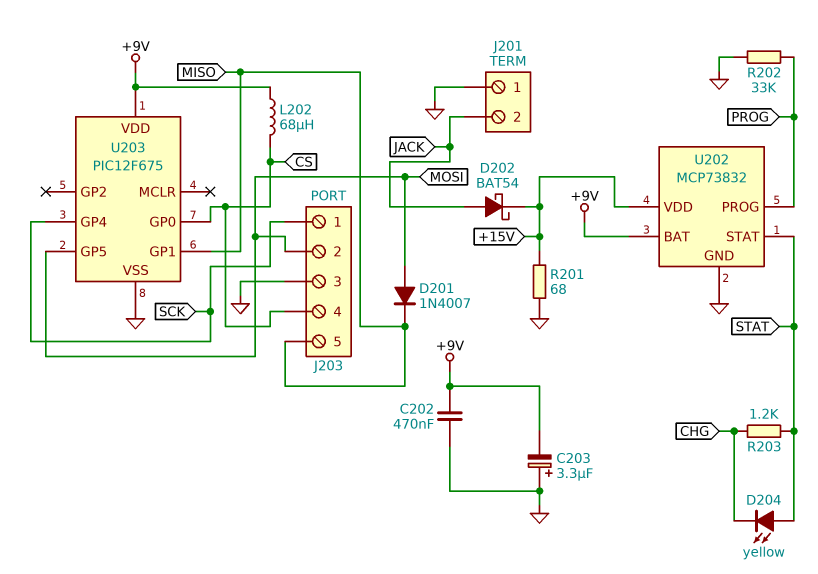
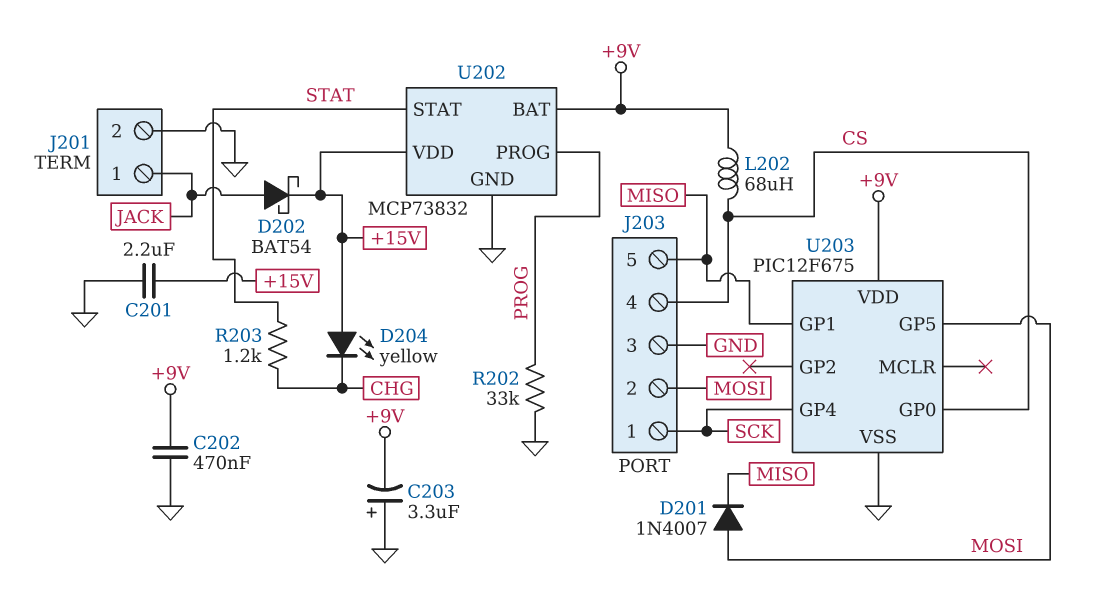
C201: none -> 2.2uF (+15V, GND)
D204: LED yellow (A STAT, K CHG) -> LED yellow (A +15V, K CHG)
J201 pin 1: GND -> JACK
J201 pin 2: JACK -> GND
R201: 68 (+15V, GND) -> none

